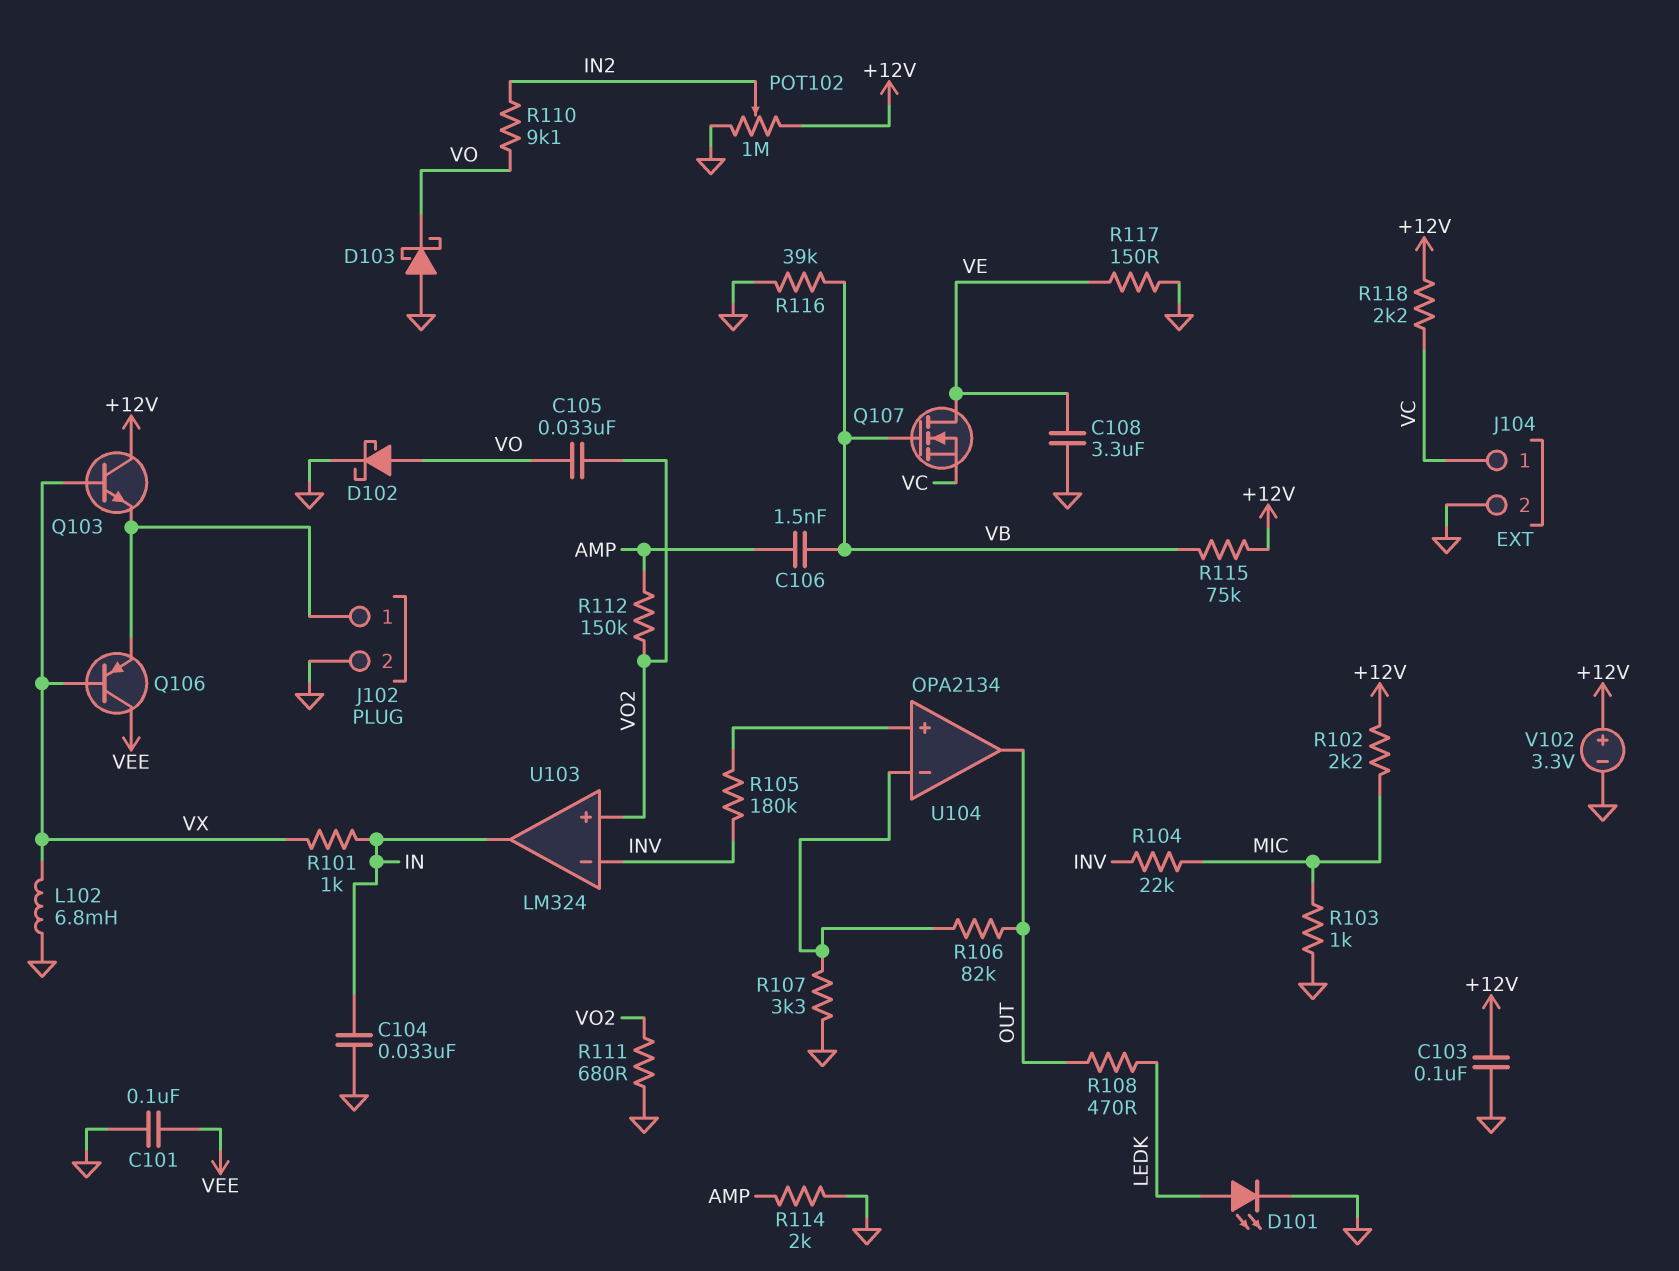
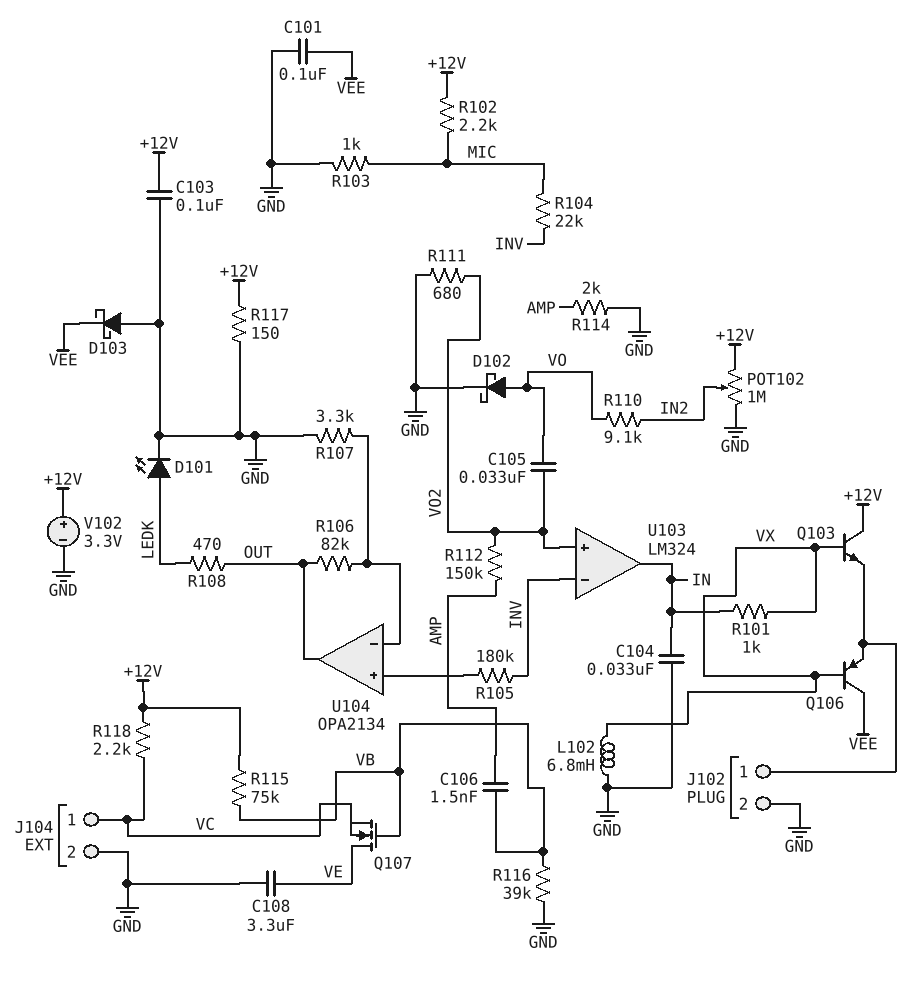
D103: schottky (A GND, K VO) -> schottky (A GND, K VEE)
R117: 150 (GND, VE) -> 150 (+12V, GND)

